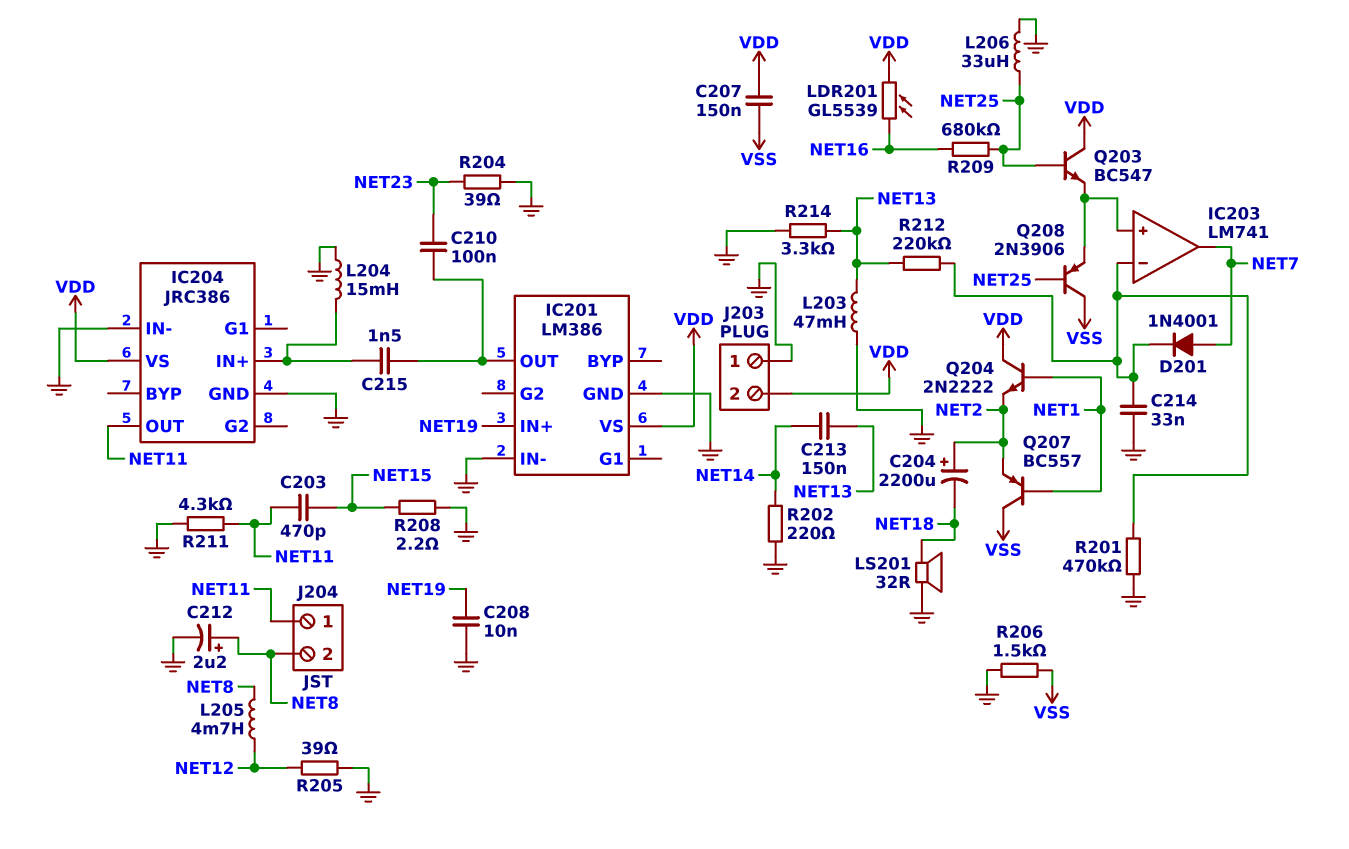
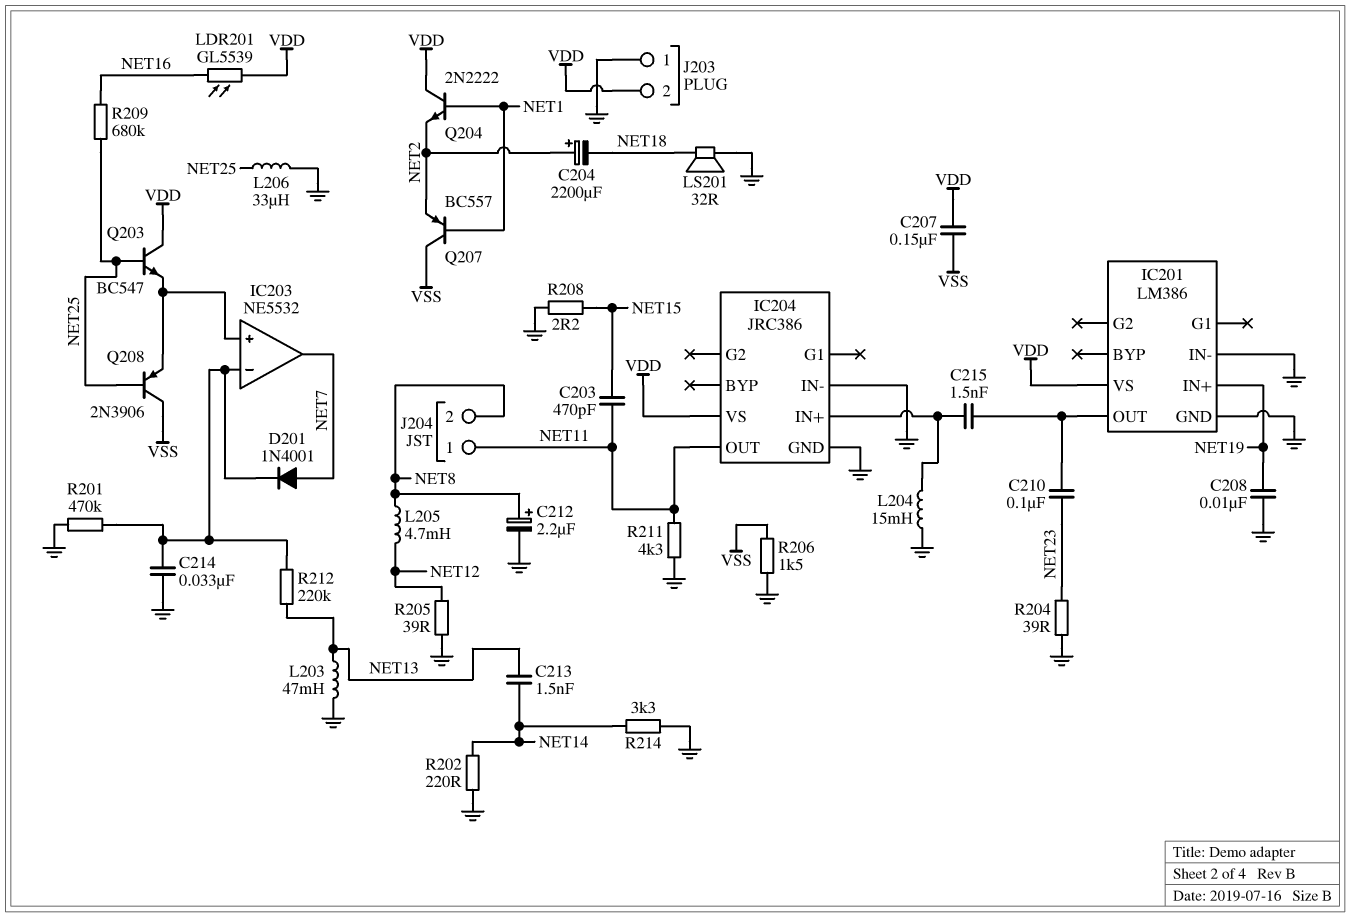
C213: 150nF (NET13, NET14) -> 1.5nF (NET13, NET14)
IC203: LM741 -> NE5532
R214: 3.3k (GND, NET13) -> 3.3k (GND, NET14)

